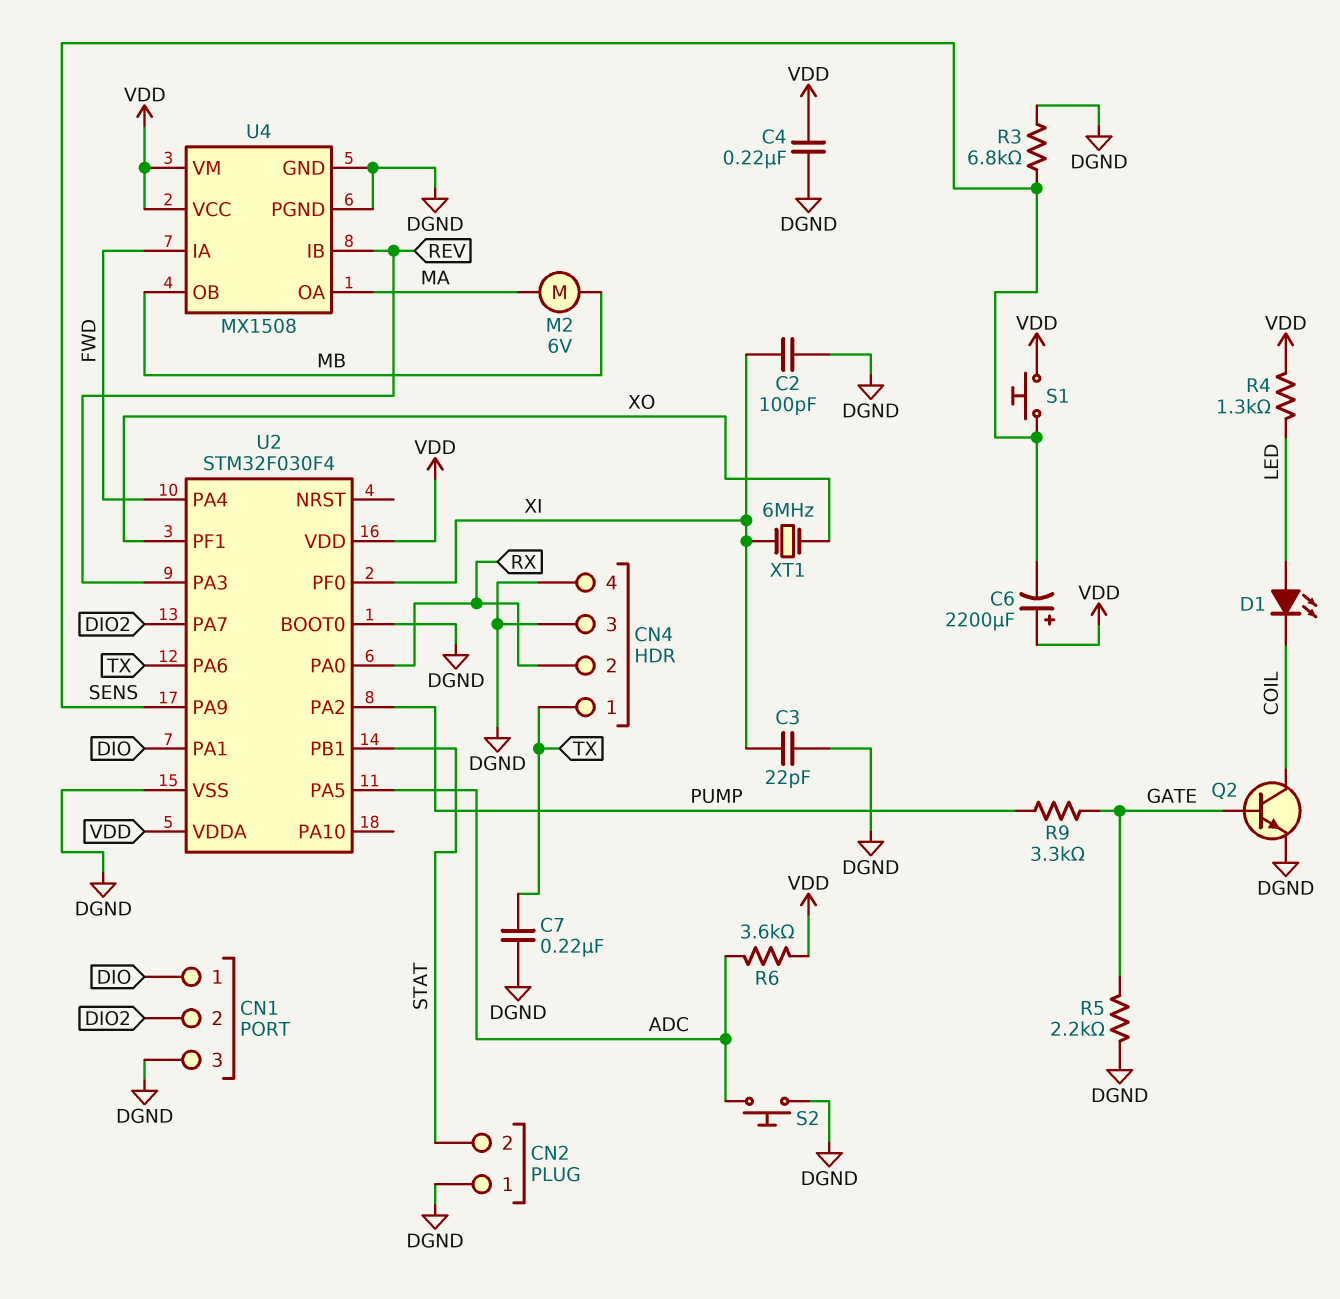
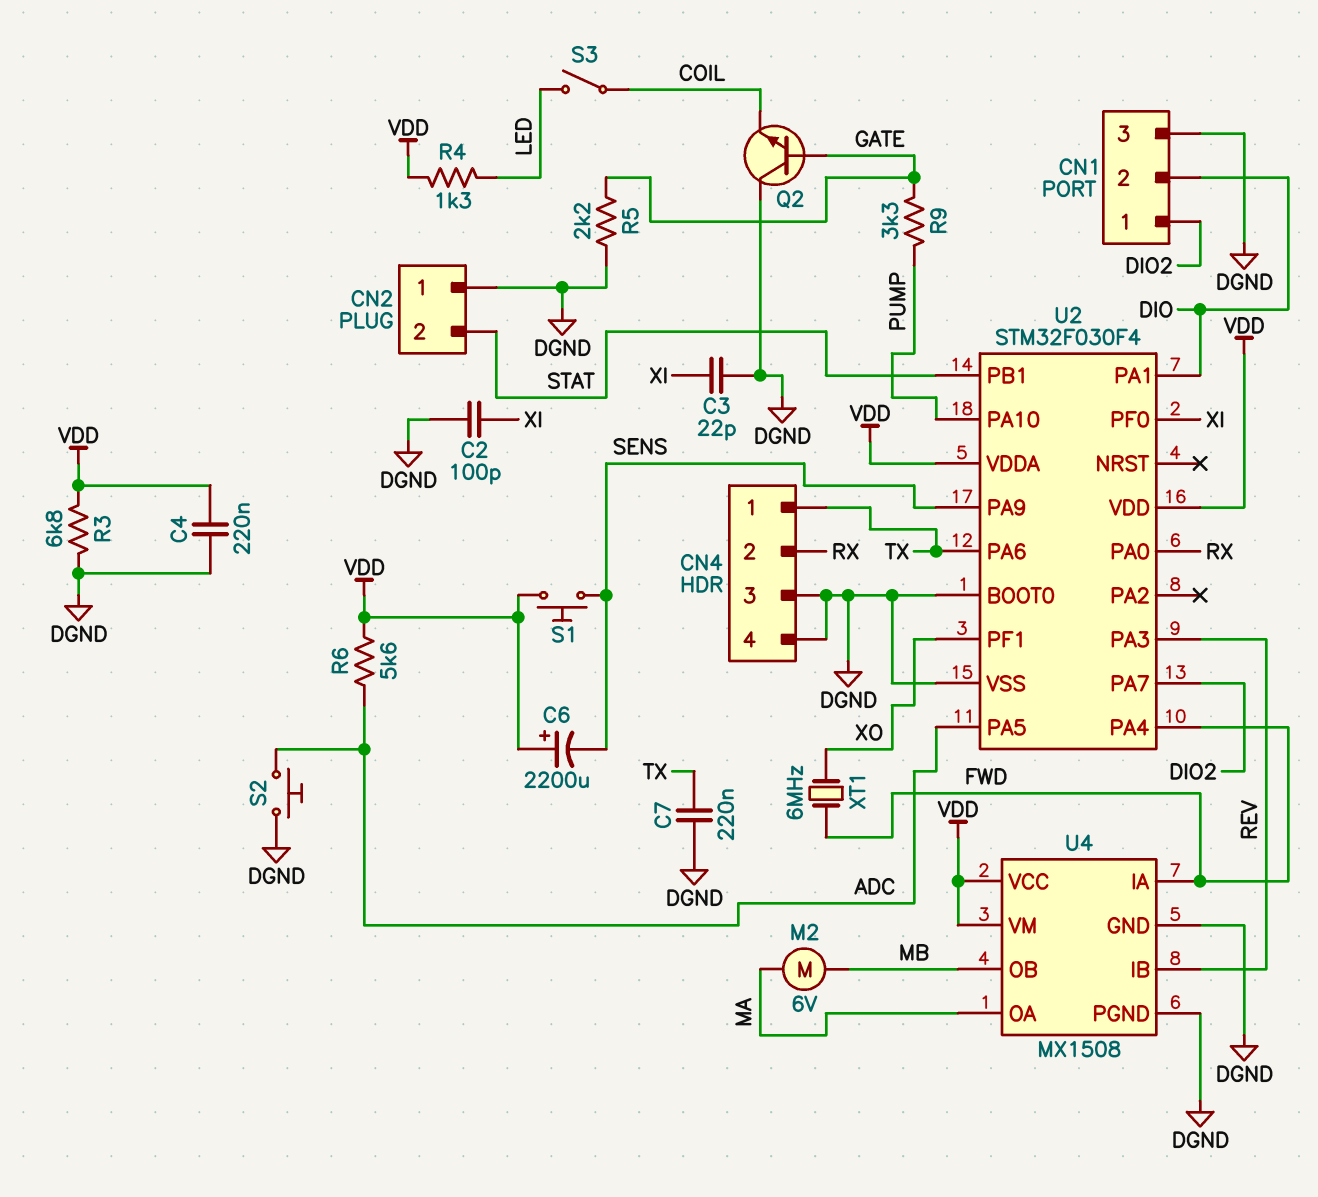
CN1 pin 1: DIO -> DIO2
CN1 pin 2: DIO2 -> DIO
D1: LED (A LED, K COIL) -> none
Q2: NPN (B GATE, C COIL, E DGND) -> NPN (B GATE, C DGND, E COIL)
R3: 6.8k (DGND, SENS) -> 6.8k (DGND, VDD)
R6: 3.6k (ADC, VDD) -> 5.6k (ADC, VDD)
S3: none -> switch (COIL, LED)
U2 pin PA2: PUMP -> none
U2 pin PA10: none -> PUMP
XT1: 6MHz (XI, XO) -> 6MHz (FWD, XO)

